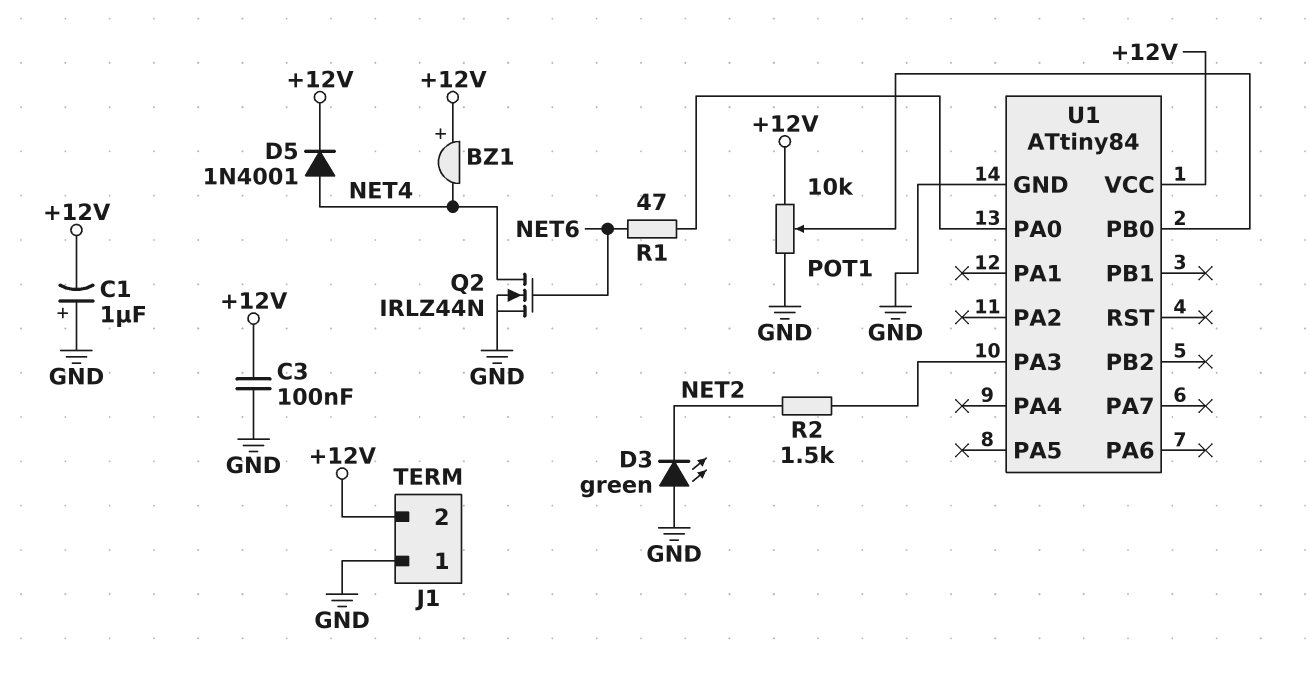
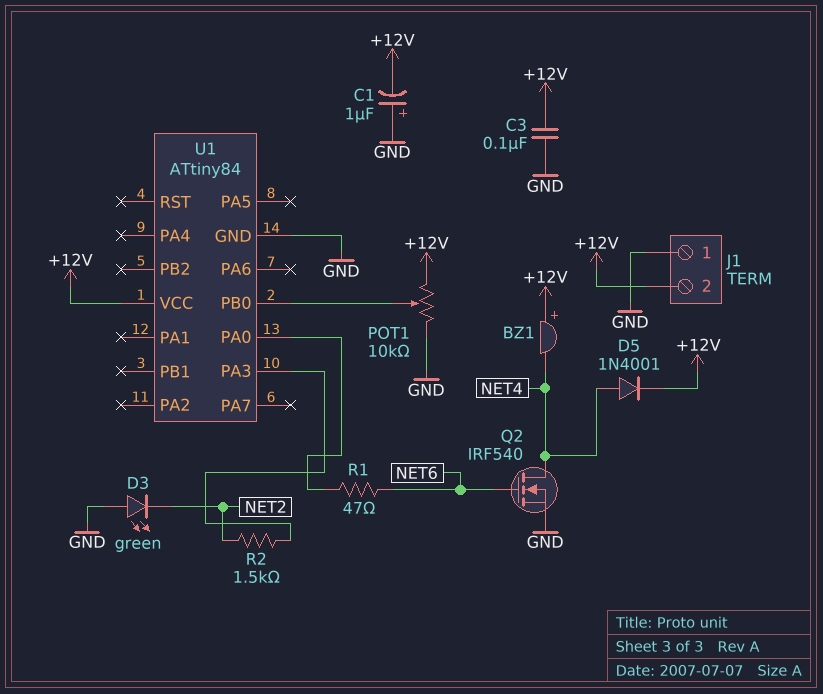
Q2: NMOS IRLZ44N (G NET6, D NET4, S GND) -> NMOS IRF540 (G NET6, D NET4, S GND)

